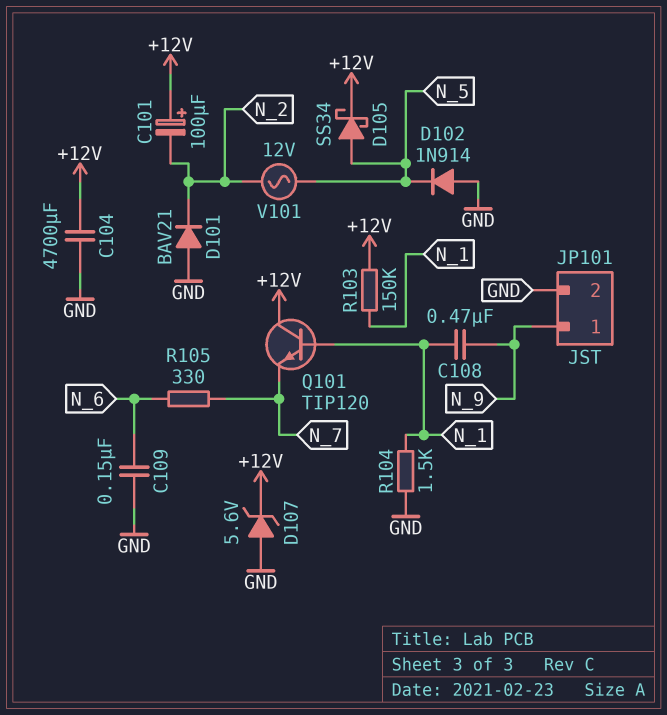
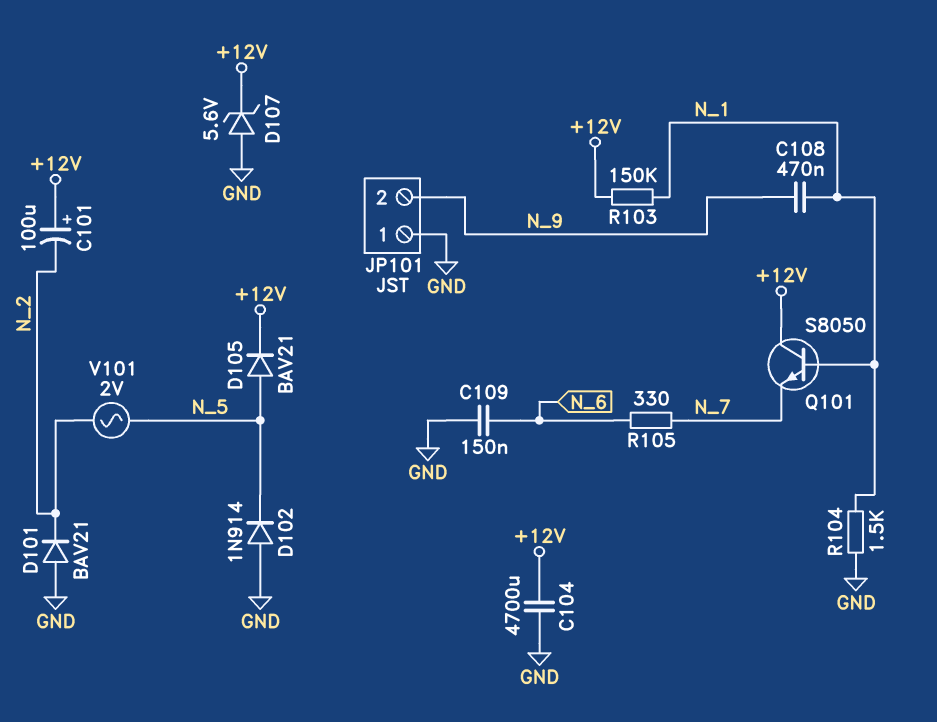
D105: schottky SS34 (A N_5, K +12V) -> diode BAV21 (A N_5, K +12V)
JP101 pin 1: N_9 -> GND
JP101 pin 2: GND -> N_9
Q101: NPN TIP120 (B N_1, C +12V, E N_7) -> NPN S8050 (B N_1, C +12V, E N_7)
V101: AC 12V (N_2, N_5) -> AC 2V (N_2, N_5)

